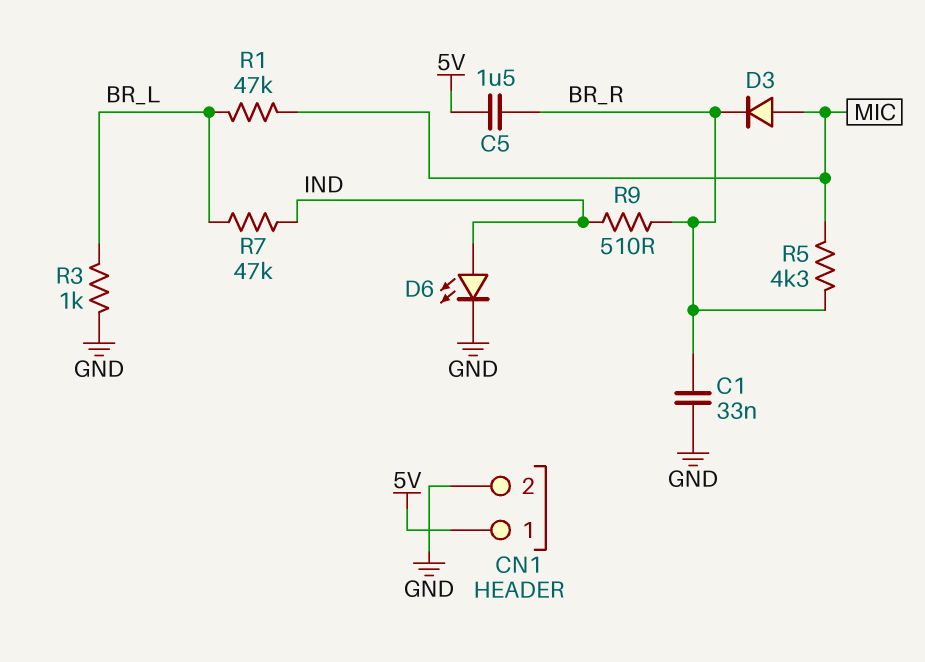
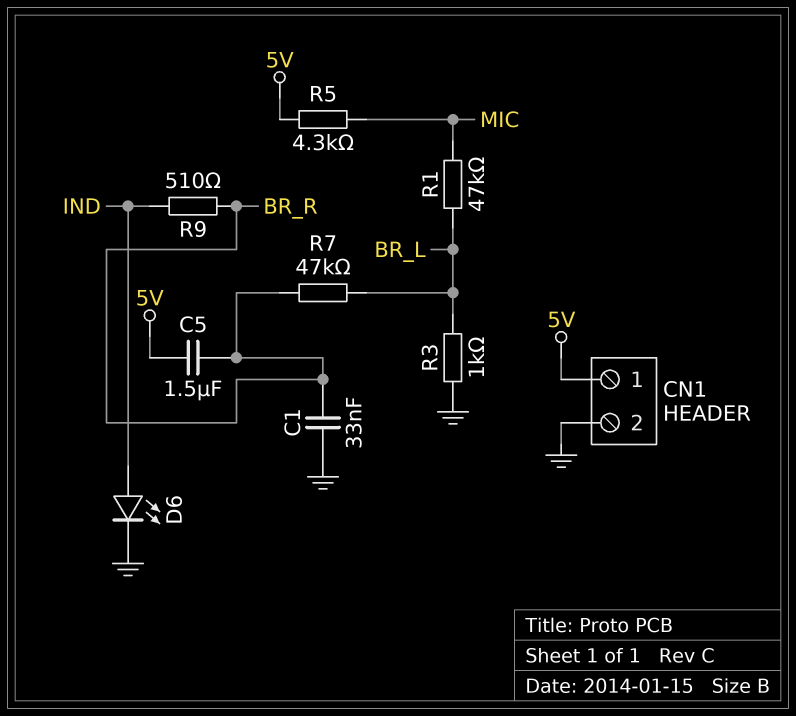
D3: diode (A MIC, K BR_R) -> none
R5: 4.3k (BR_R, MIC) -> 4.3k (5V, MIC)
R7: 47k (BR_L, IND) -> 47k (BR_L, BR_R)

